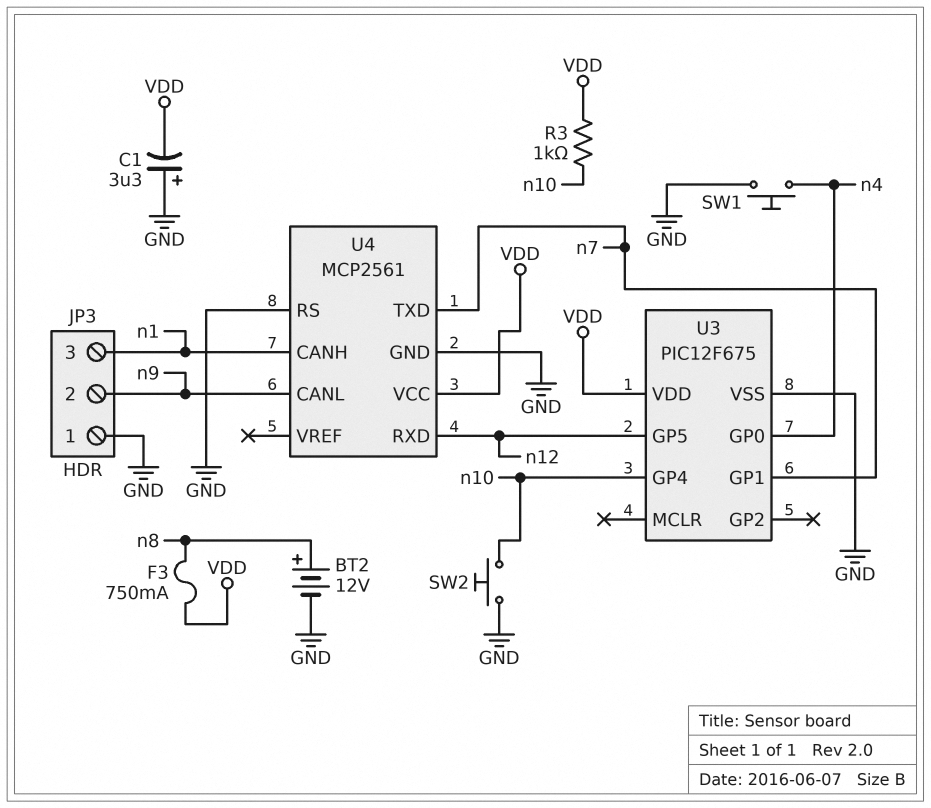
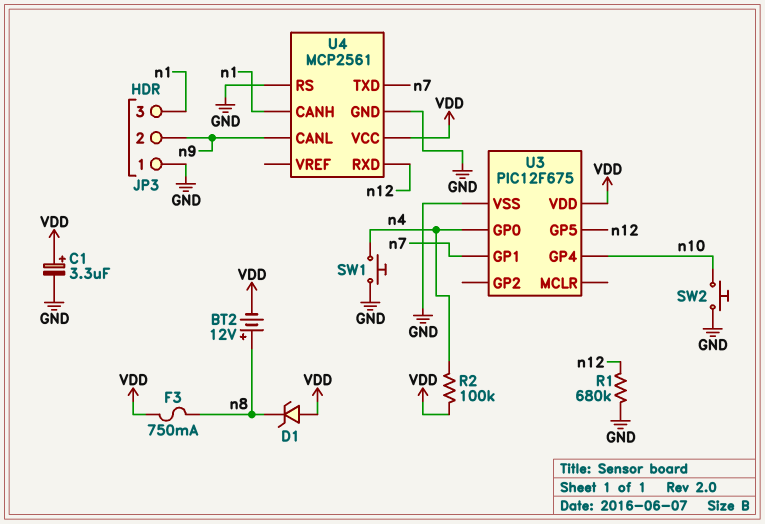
BT2: 12V (plus n8, minus GND) -> 12V (plus n8, minus VDD)
C1: 3.3uF (plus GND, minus VDD) -> 3.3uF (plus VDD, minus GND)
D1: none -> zener (A VDD, K n8)
R1: none -> 680k (GND, n12)
R2: none -> 100k (VDD, n4)
R3: 1k (VDD, n10) -> none

